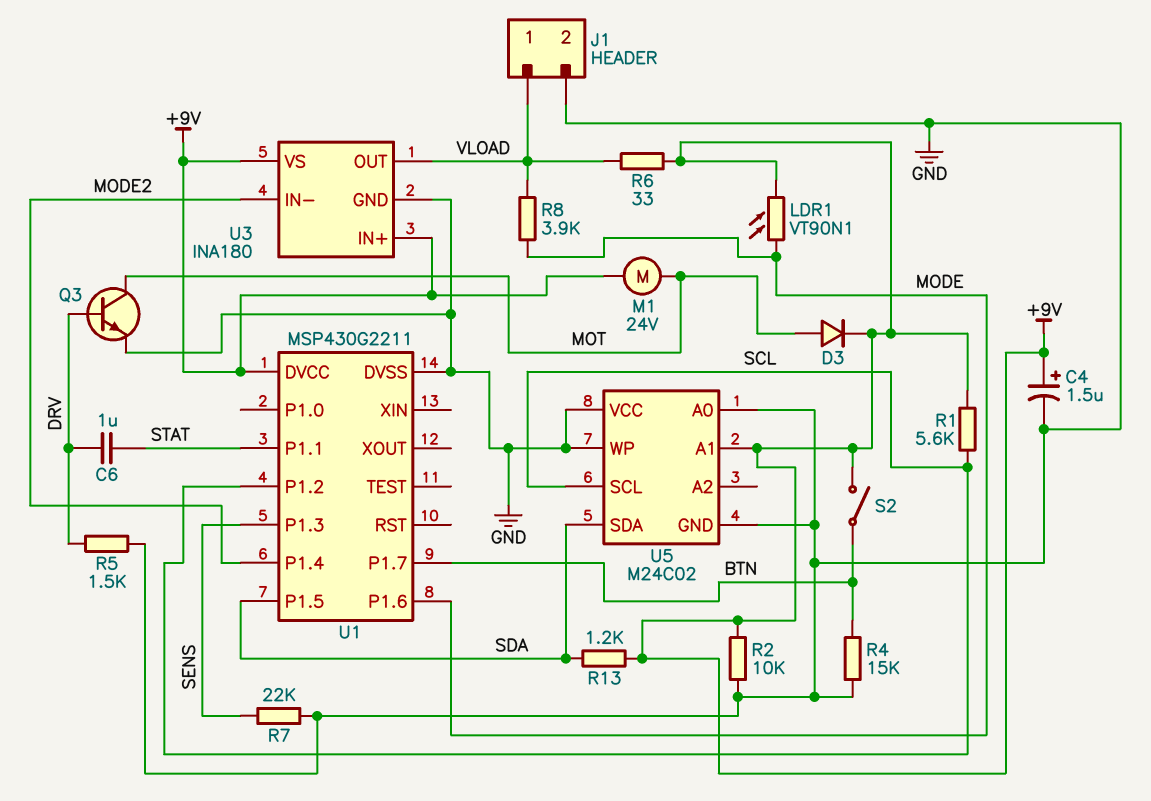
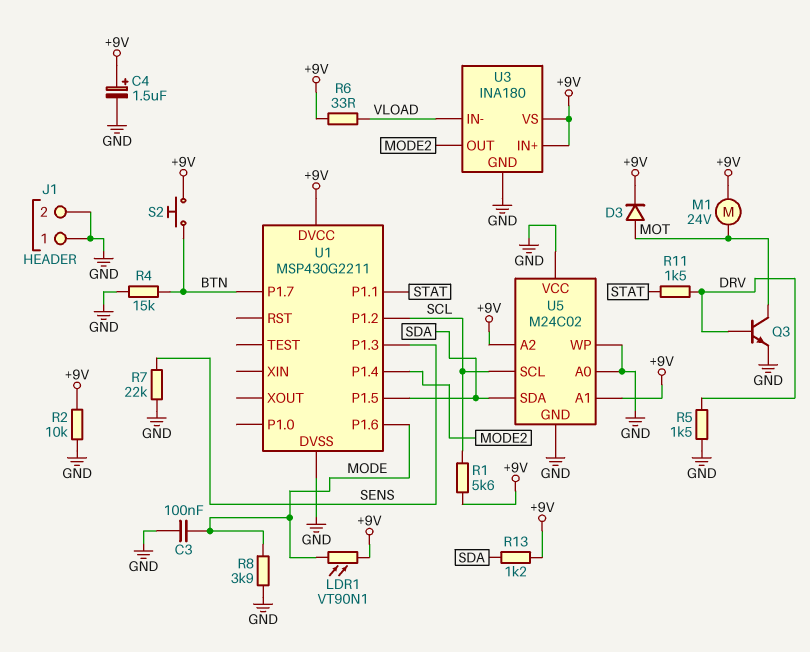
C3: none -> 100nF (GND, MODE)
C6: 1uF (DRV, STAT) -> none
J1 pin 1: VLOAD -> GND
R8: 3.9k (MODE, VLOAD) -> 3.9k (GND, MODE)
R11: none -> 1.5k (DRV, STAT)
S2: switch (+9V, BTN) -> button (+9V, BTN)
U3 pin IN-: MODE2 -> VLOAD
U3 pin OUT: VLOAD -> MODE2
U5 pin A2: none -> +9V

